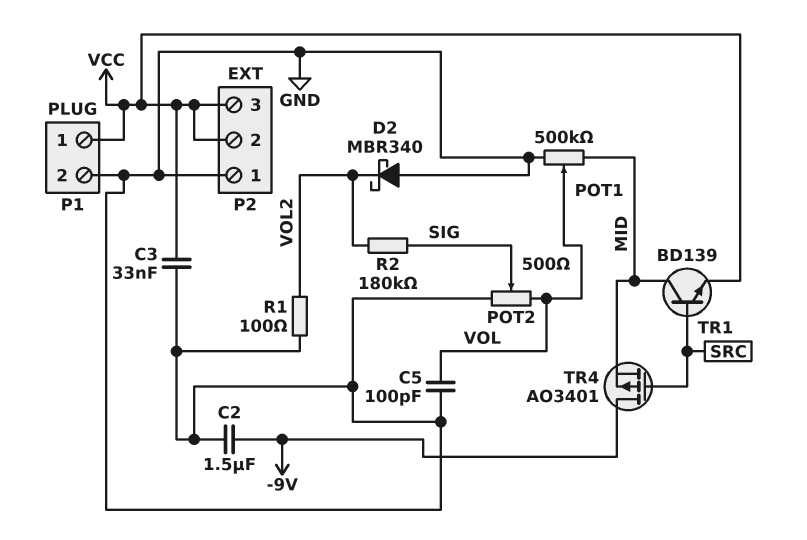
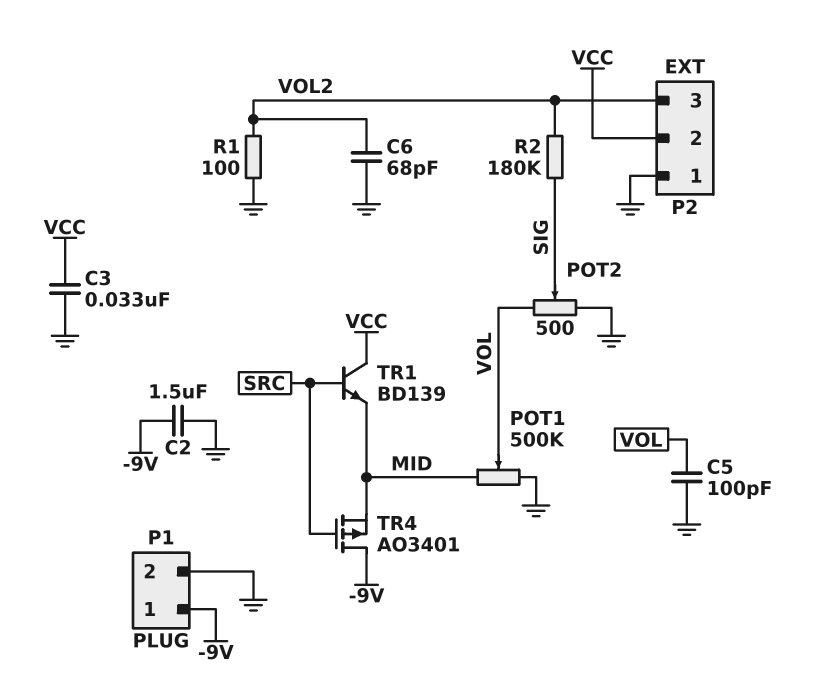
C6: none -> 68pF (GND, VOL2)
D2: schottky MBR340 (A GND, K VOL2) -> none
P1 pin 1: VCC -> -9V
P2 pin 3: VCC -> VOL2
TR1: NPN BD139 (B SRC, C MID, E VCC) -> NPN BD139 (B SRC, C VCC, E MID)

